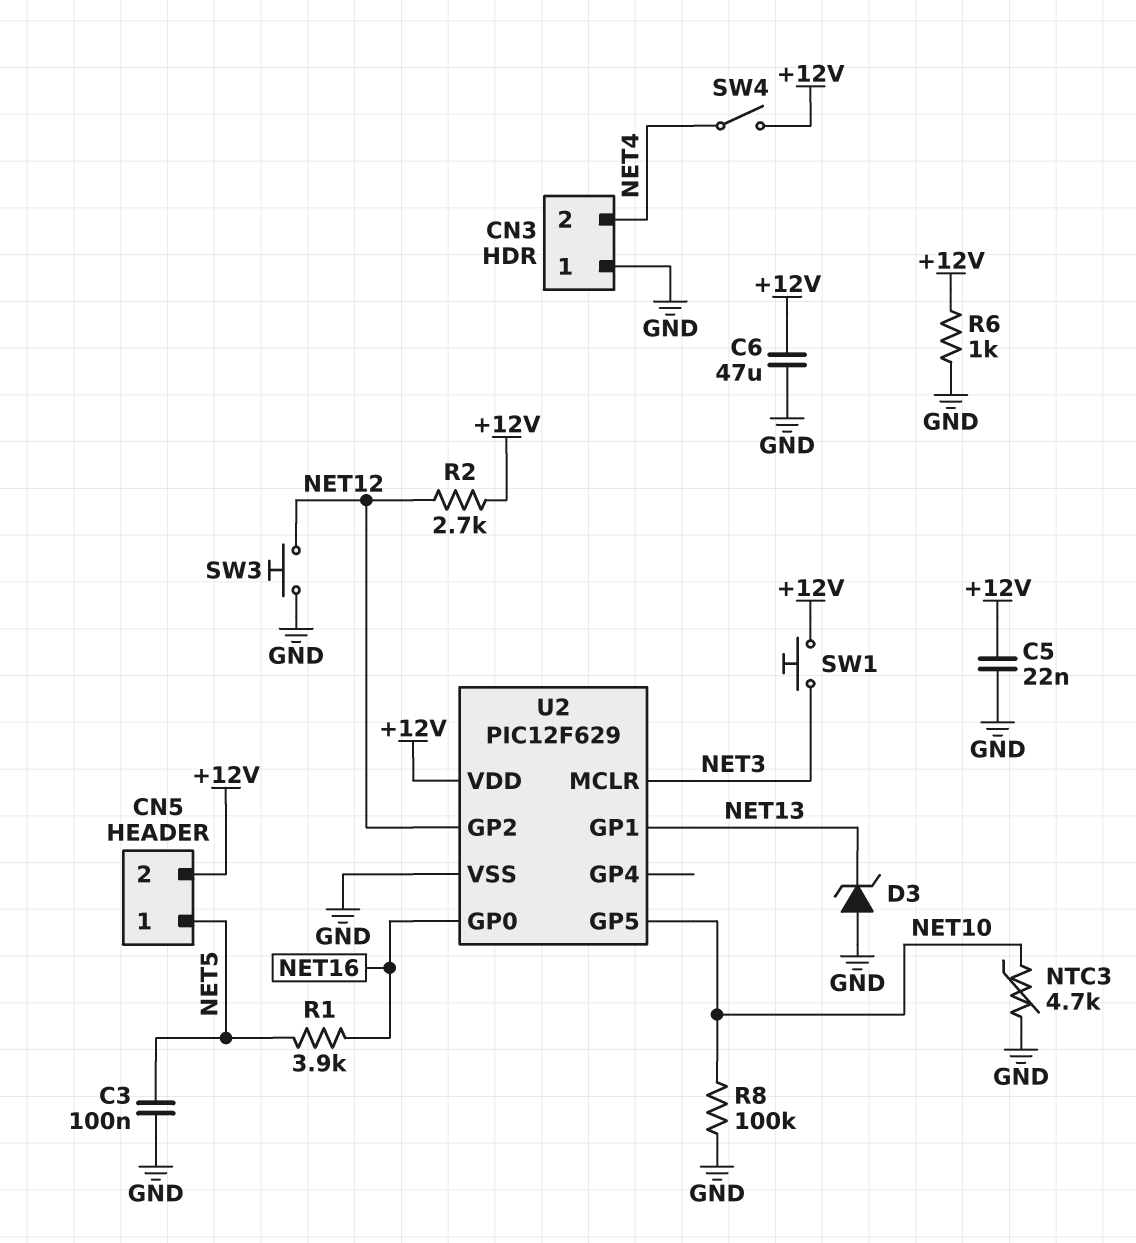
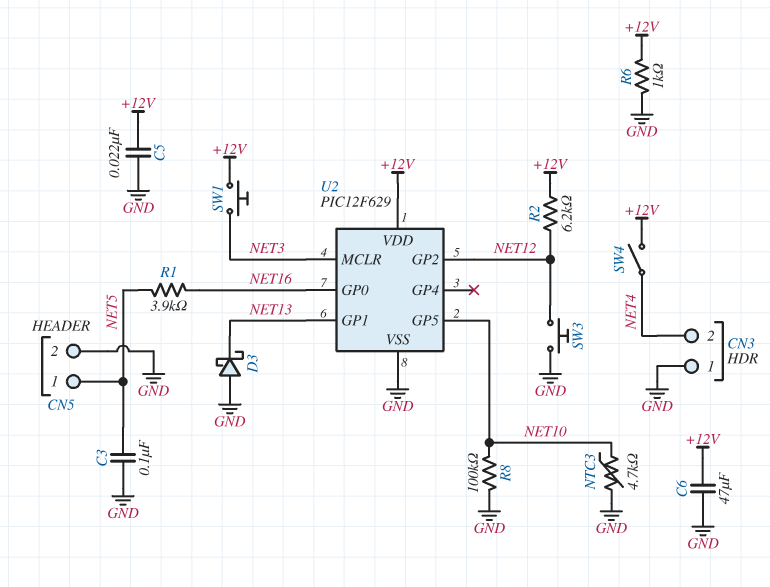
CN5 pin 2: +12V -> GND
D3: zener (A GND, K NET13) -> schottky (A GND, K NET13)
R2: 2.7k (+12V, NET12) -> 6.2k (+12V, NET12)

